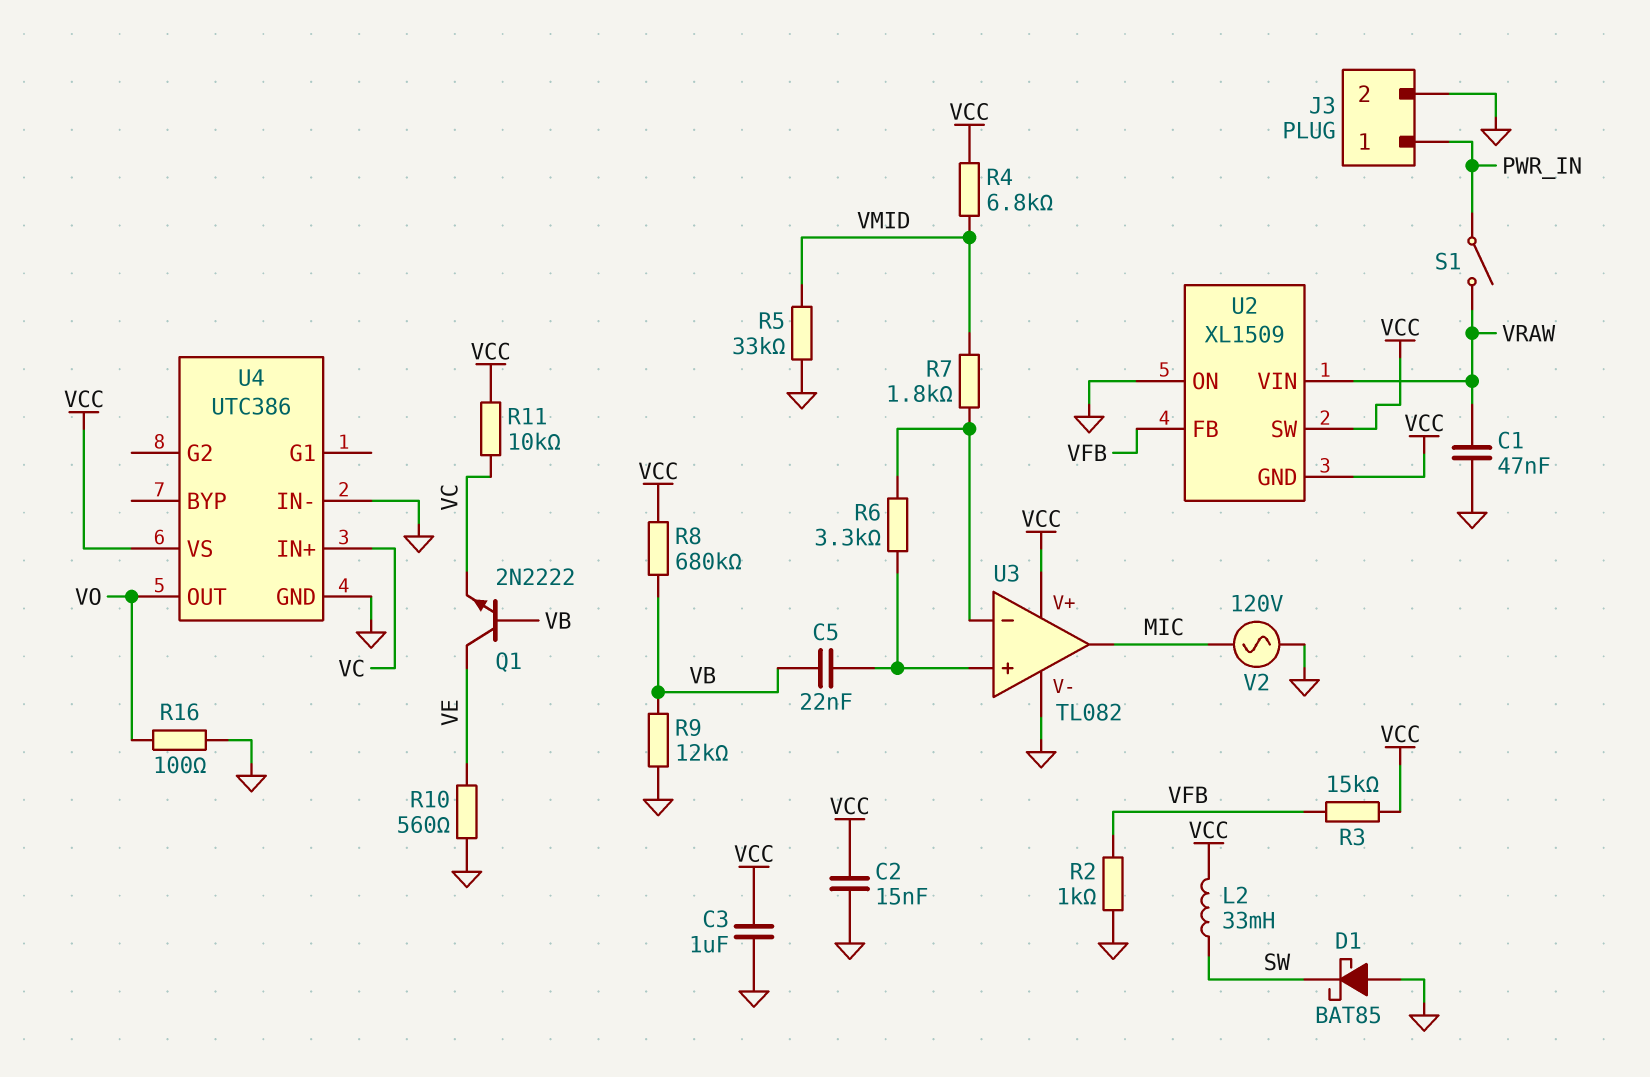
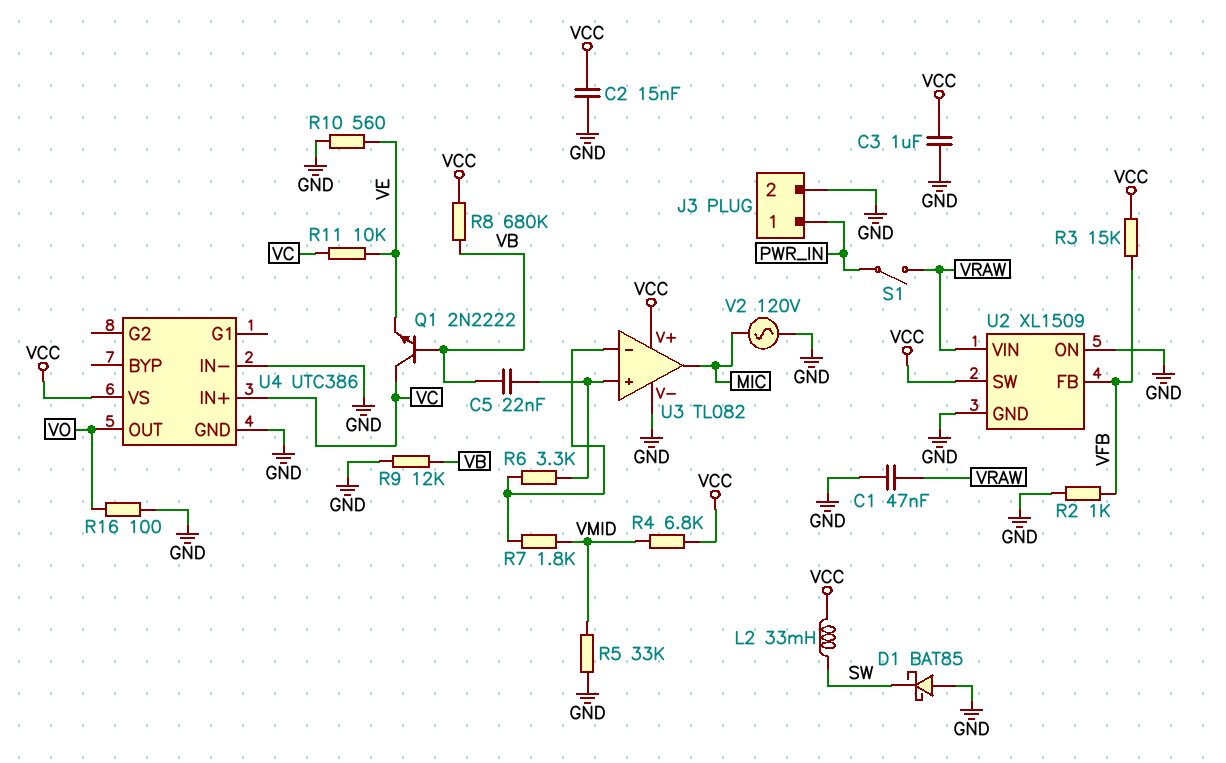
Q1: NPN 2N2222 (B VB, C VE, E VC) -> NPN 2N2222 (B VB, C VC, E VE)
R11: 10k (VC, VCC) -> 10k (VC, VE)
U2 pin GND: VCC -> GND

